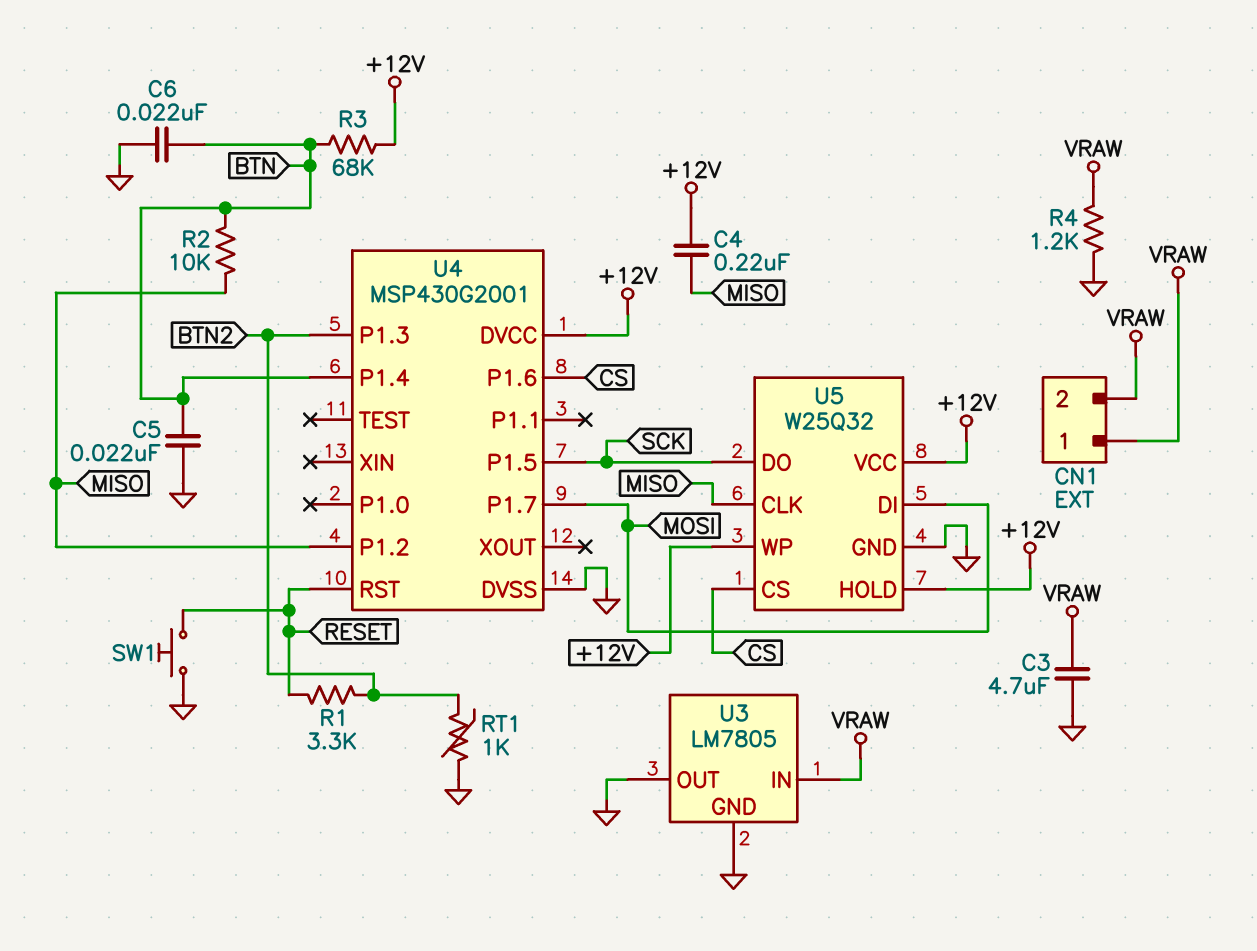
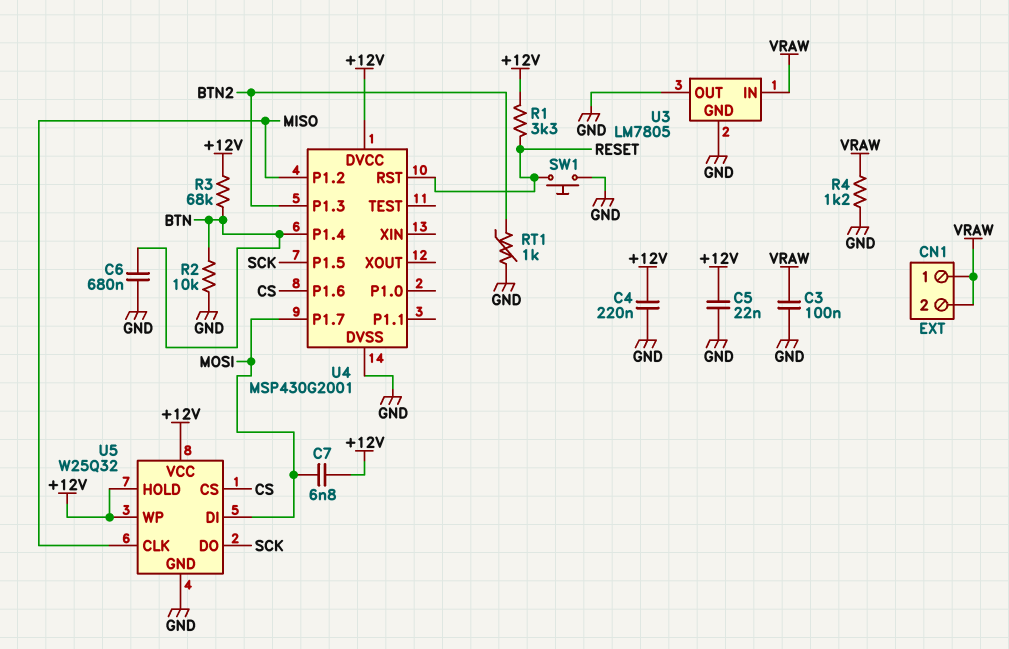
C3: 4.7uF (GND, VRAW) -> 100nF (GND, VRAW)
C4: 220nF (+12V, MISO) -> 220nF (+12V, GND)
C5: 22nF (BTN, GND) -> 22nF (+12V, GND)
C6: 22nF (BTN, GND) -> 680nF (BTN, GND)
C7: none -> 6.8nF (+12V, MOSI)
R1: 3.3k (BTN2, RESET) -> 3.3k (+12V, RESET)
R2: 10k (BTN, MISO) -> 10k (BTN, GND)

